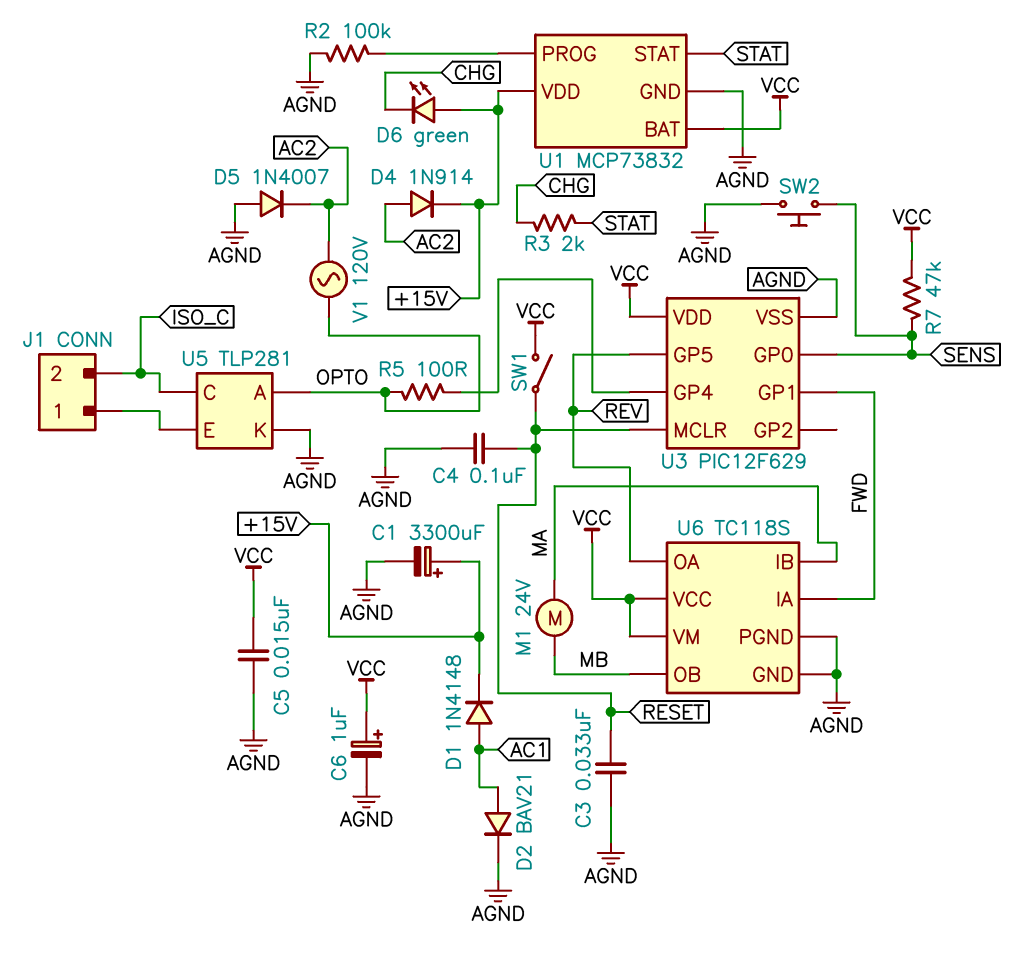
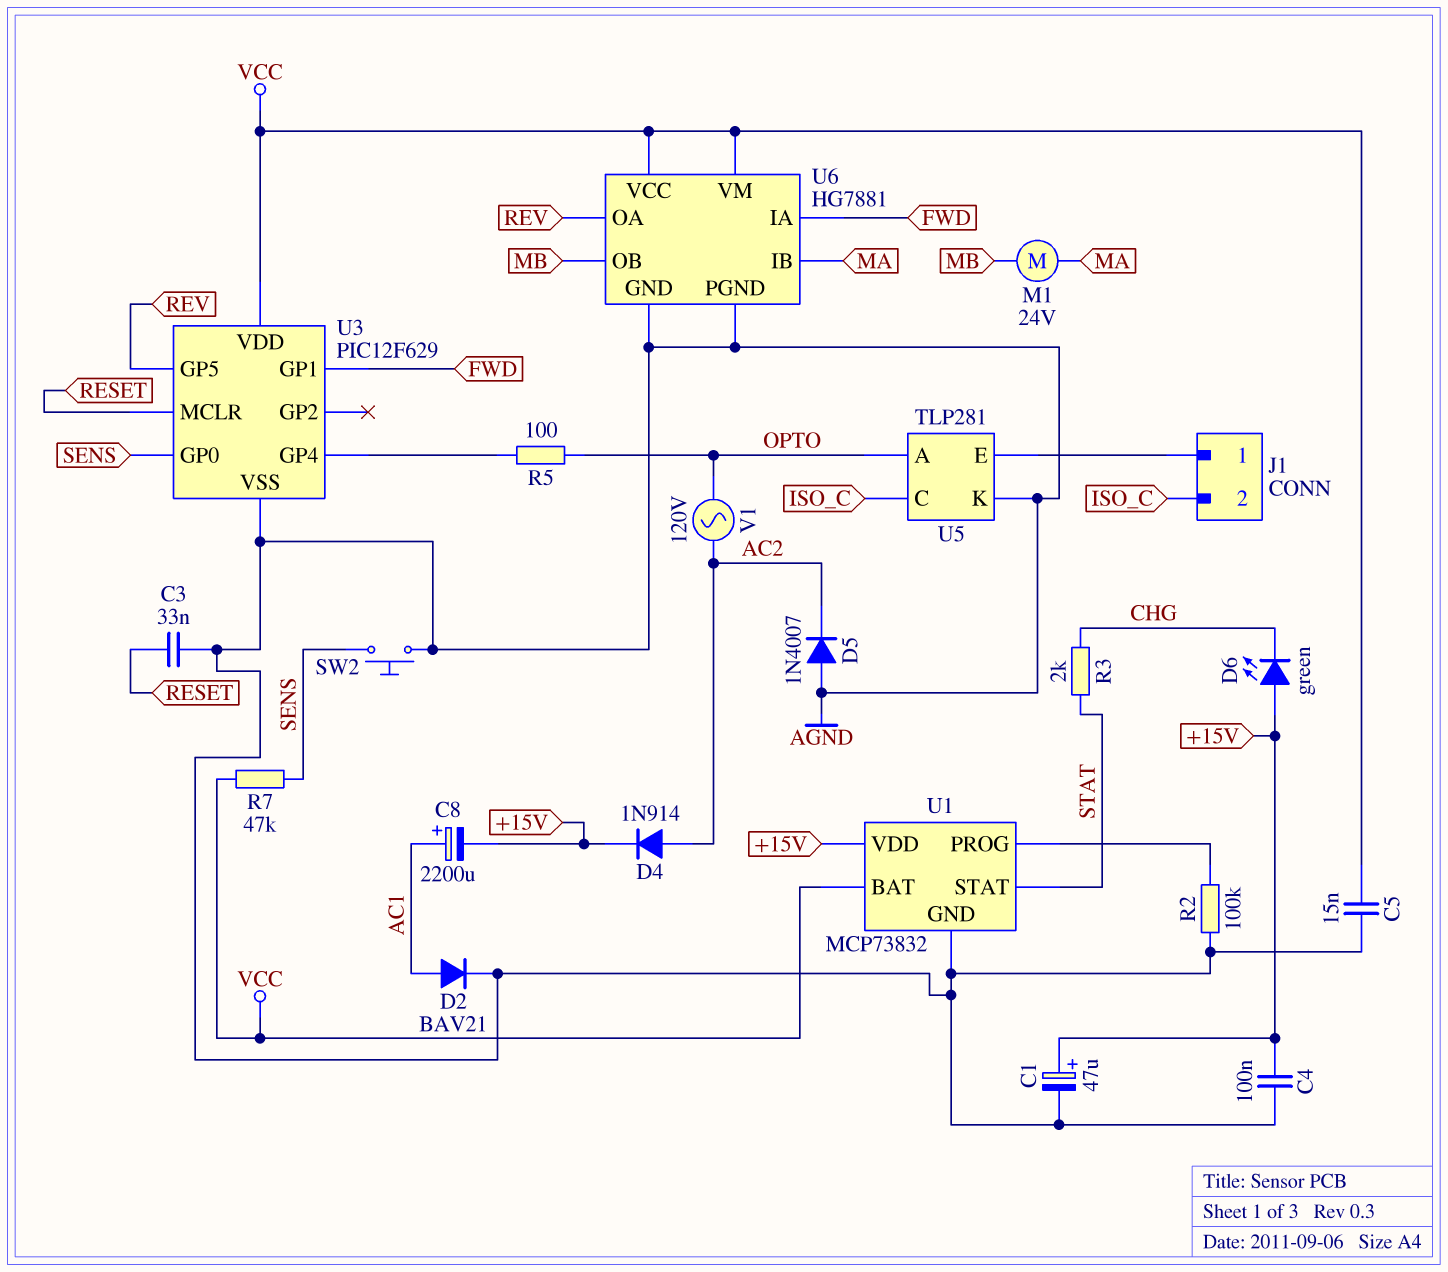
C1: 3300uF (plus +15V, minus AGND) -> 47uF (plus +15V, minus AGND)
C4: 100nF (AGND, RESET) -> 100nF (+15V, AGND)
C6: 1uF (plus VCC, minus AGND) -> none
C8: none -> 2200uF (plus AC1, minus +15V)
D1: diode 1N4148 (A AC1, K +15V) -> none
SW1: switch (RESET, VCC) -> none
U6: TC118S -> HG7881

